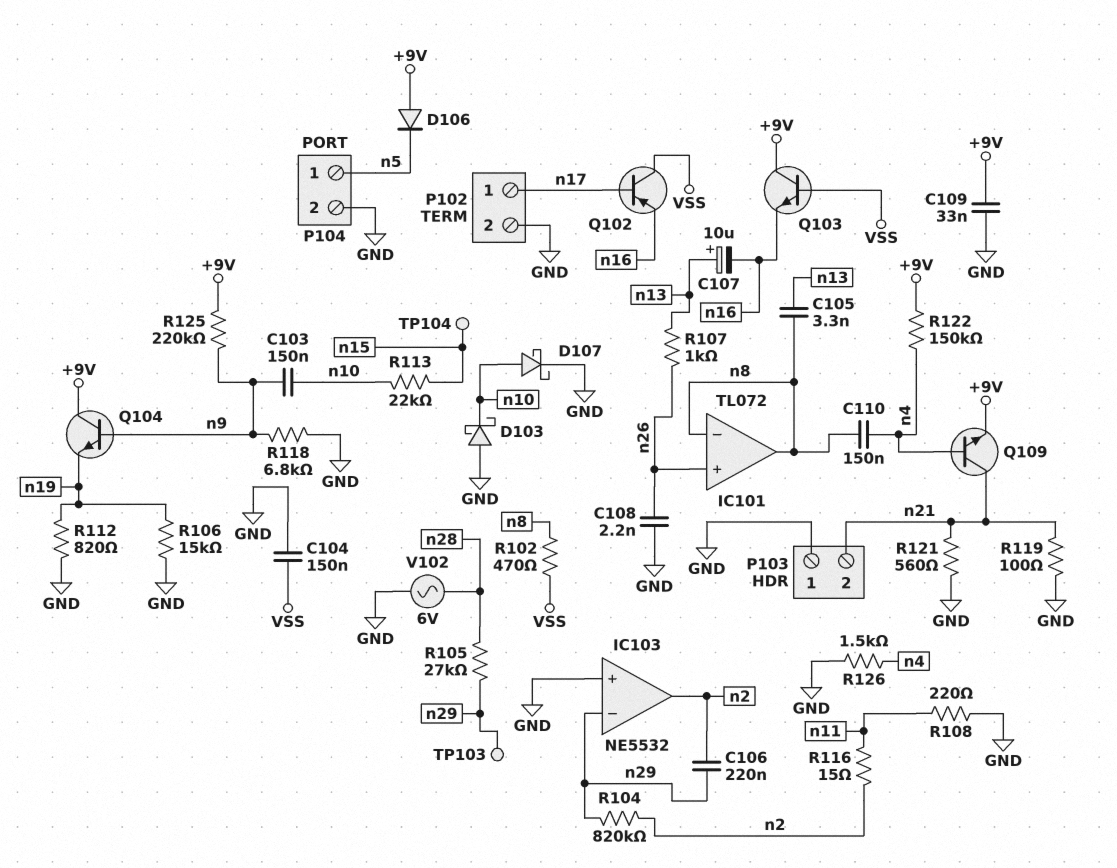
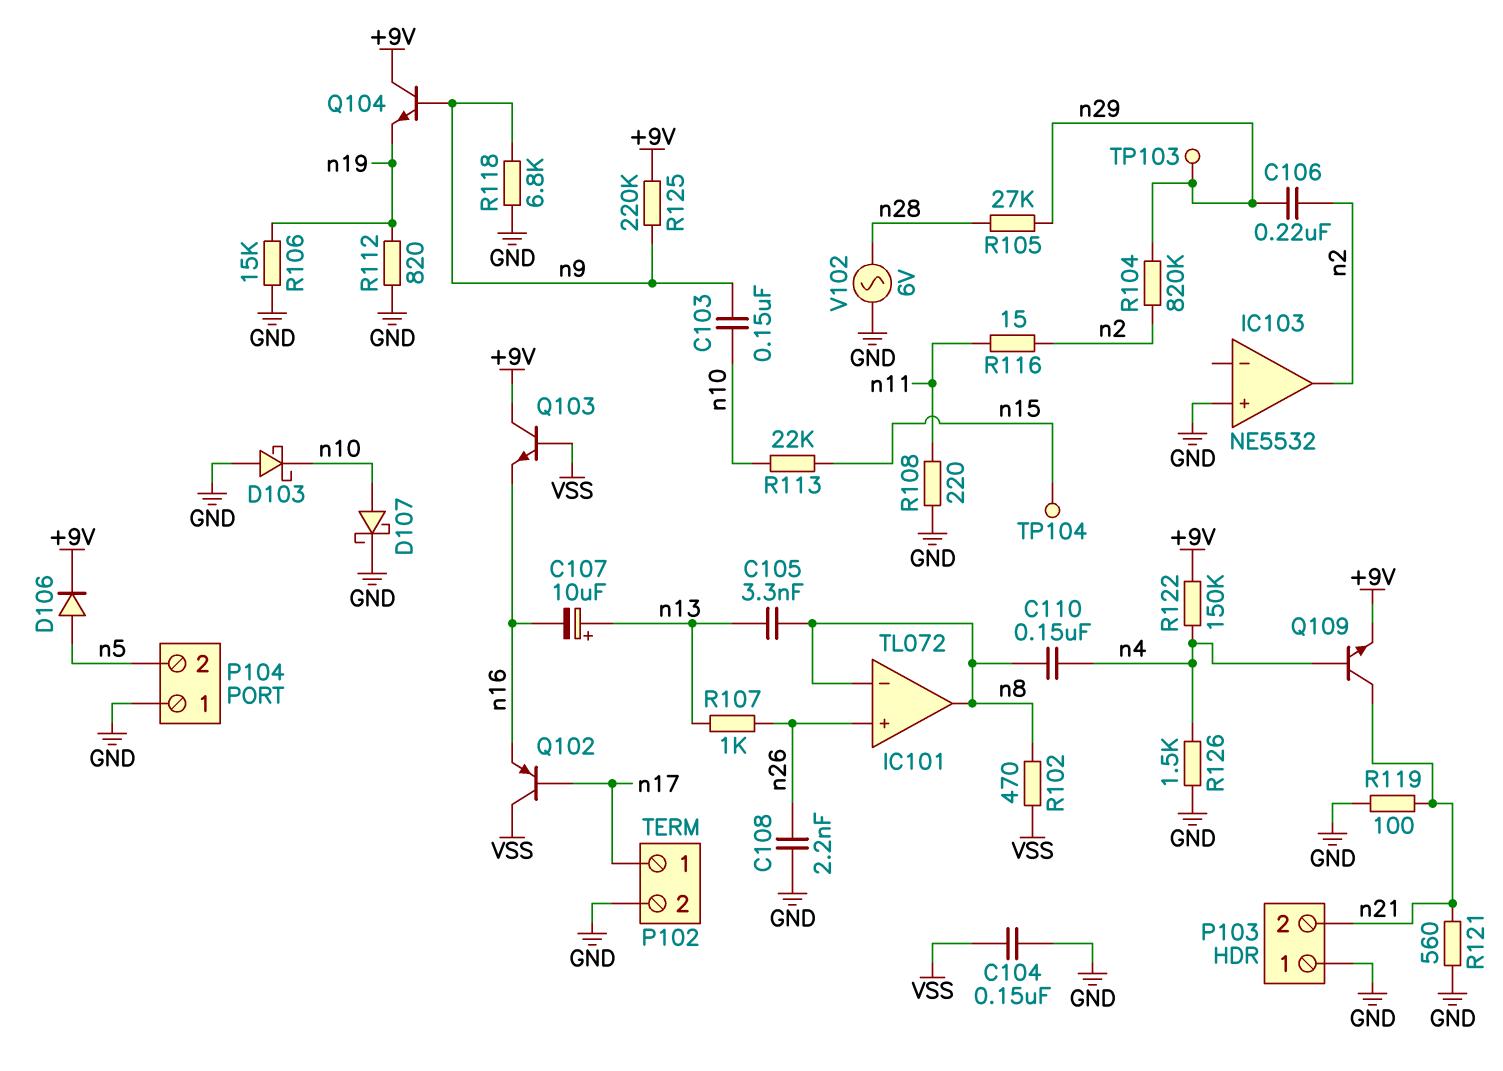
C109: 33nF (+9V, GND) -> none
D106: diode (A +9V, K n5) -> diode (A n5, K +9V)
IC103 pin in-: n29 -> none
P104 pin 1: n5 -> GND
P104 pin 2: GND -> n5

